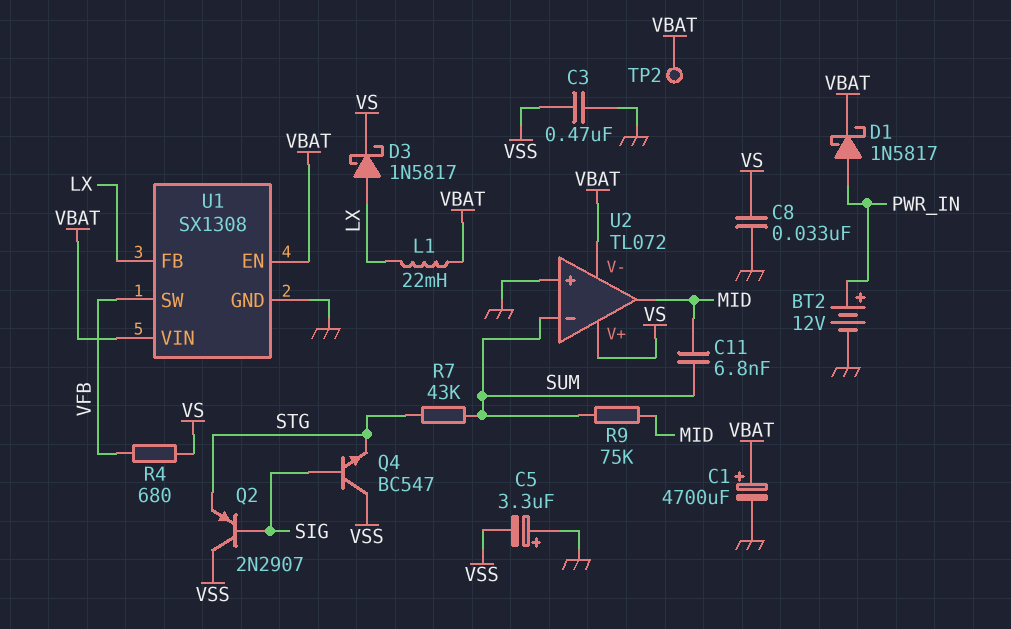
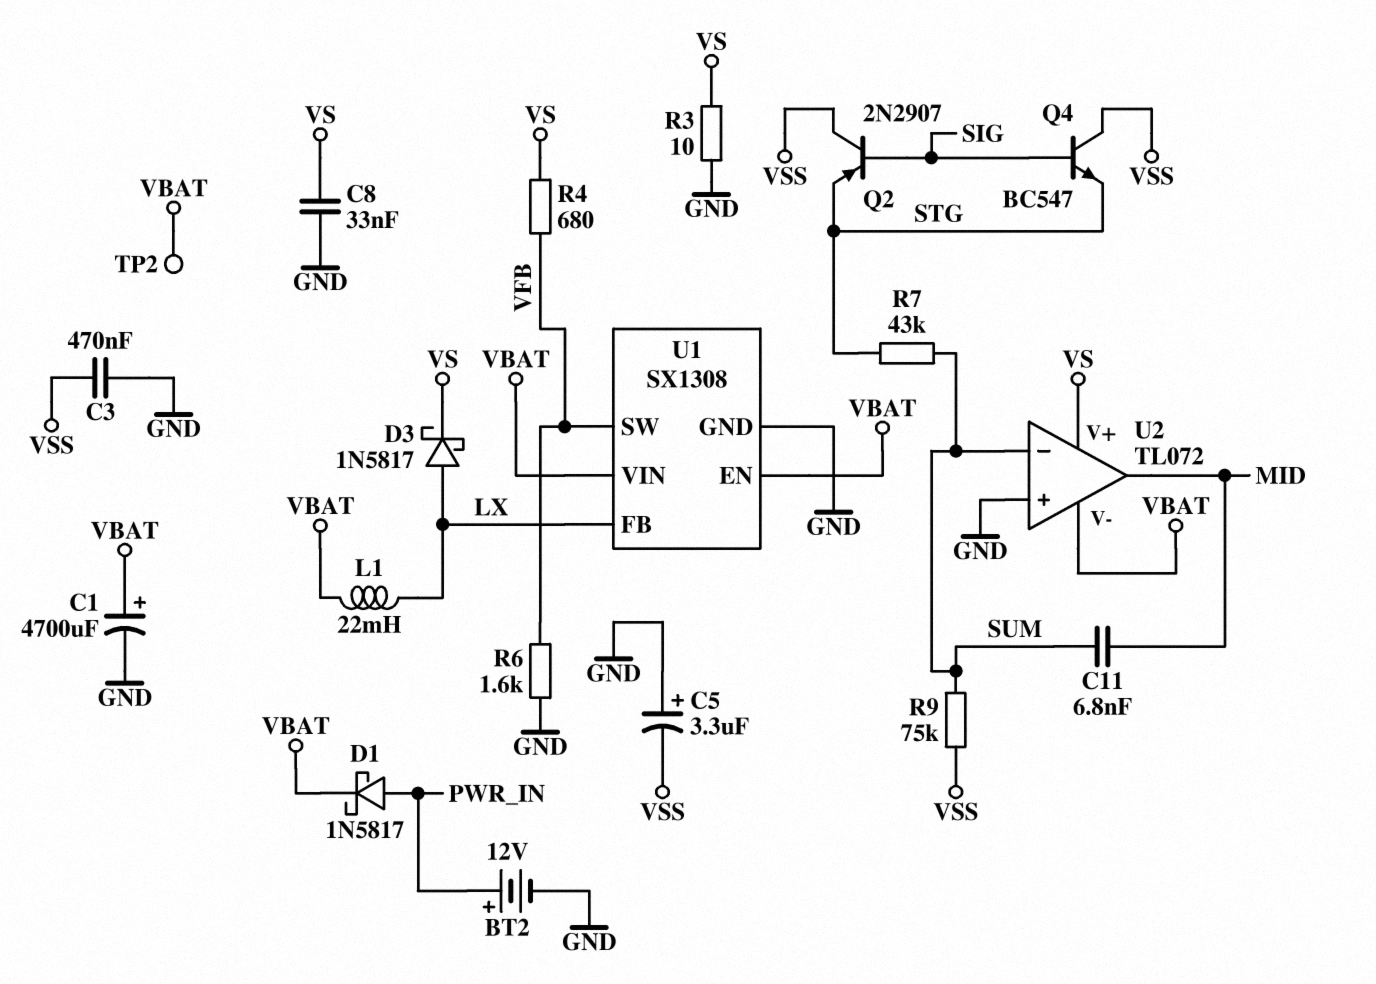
R3: none -> 10 (GND, VS)
R6: none -> 1.6k (GND, VFB)
R9: 75k (MID, SUM) -> 75k (SUM, VSS)

